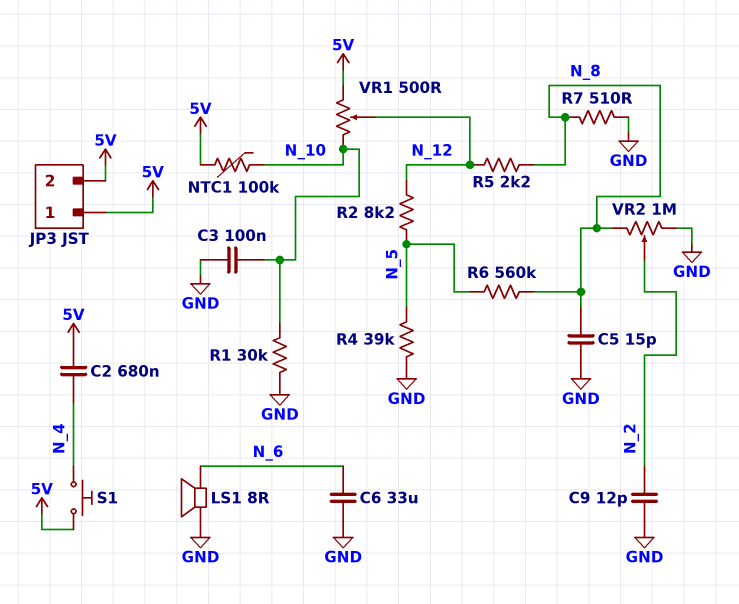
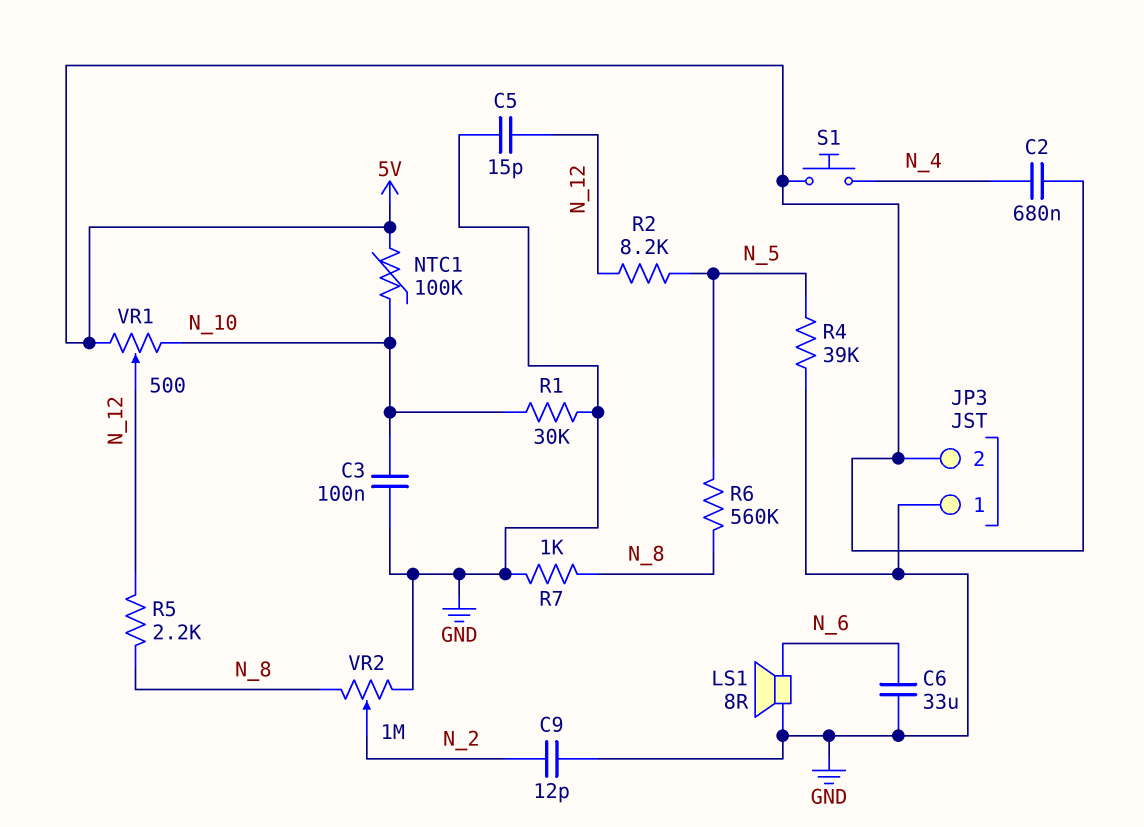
C5: 15pF (GND, N_8) -> 15pF (GND, N_12)
JP3 pin 1: 5V -> GND
R7: 510 (GND, N_8) -> 1k (GND, N_8)

